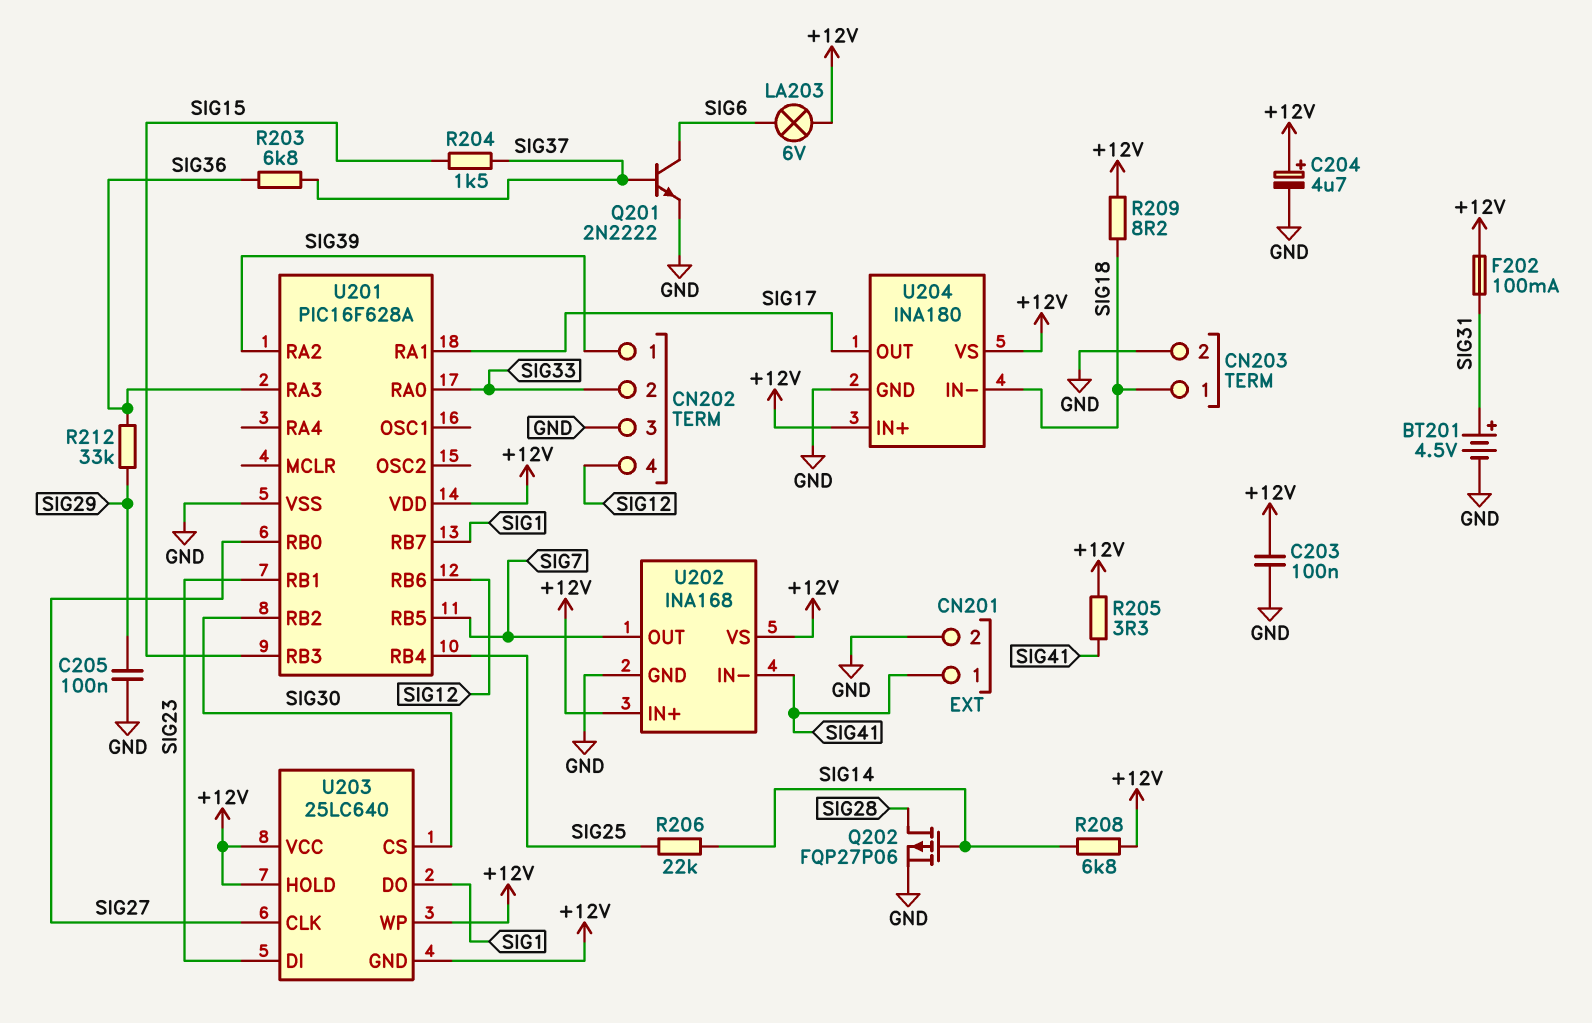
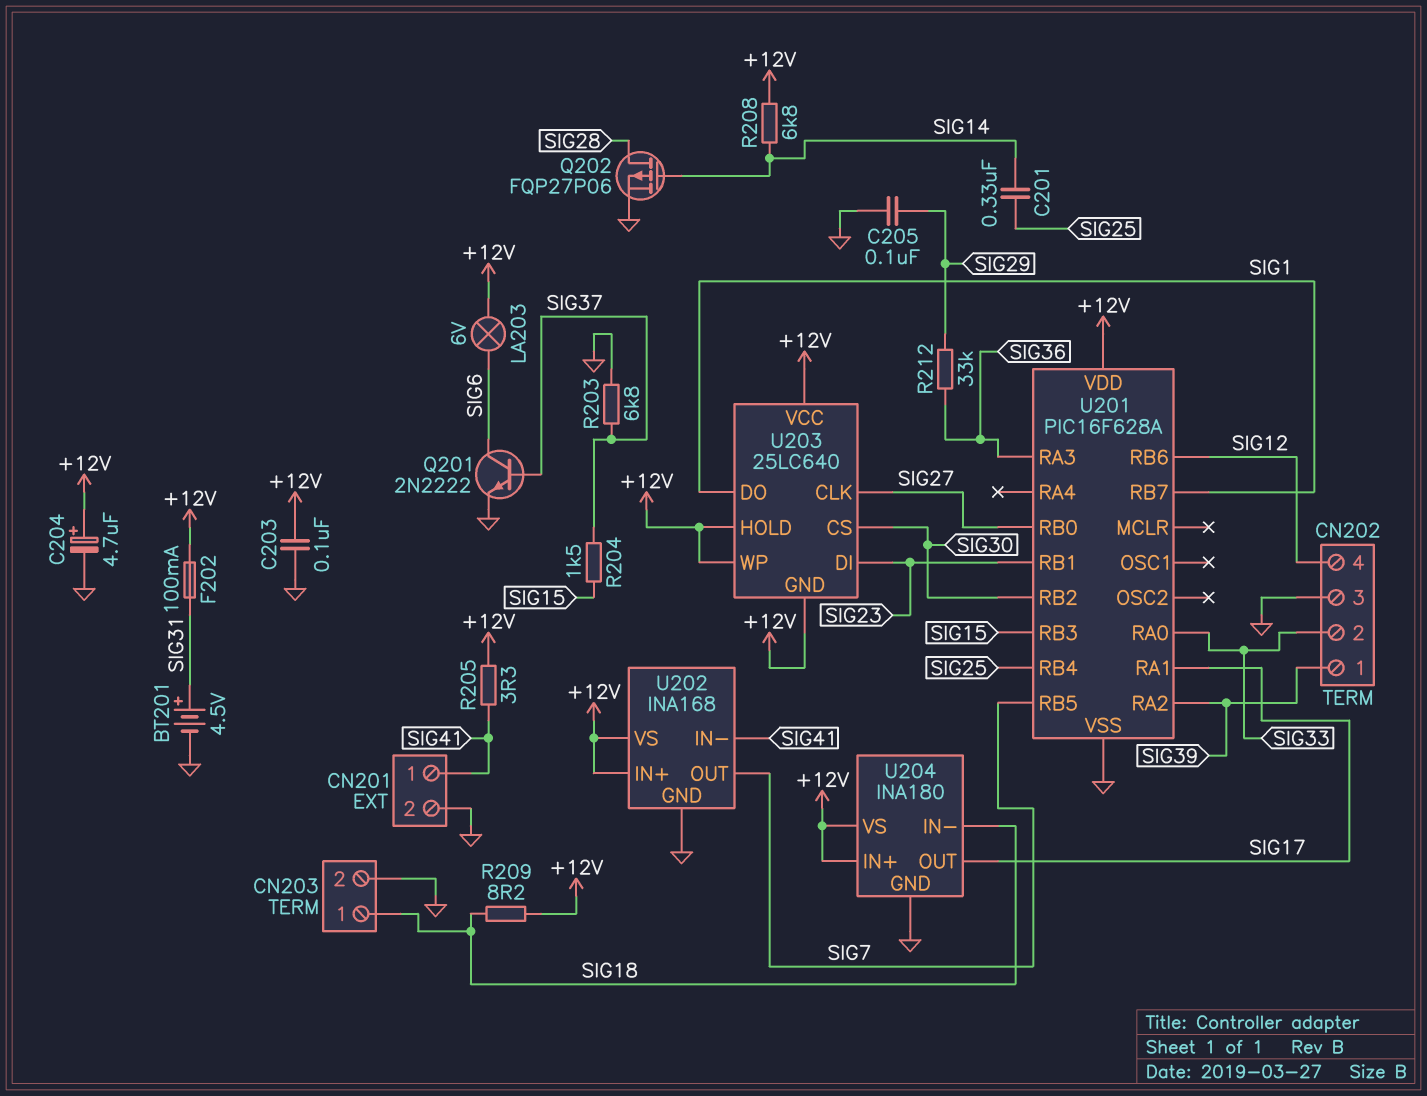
C201: none -> 330nF (SIG14, SIG25)
R203: 6.8k (SIG36, SIG37) -> 6.8k (GND, SIG37)
R206: 22k (SIG14, SIG25) -> none

